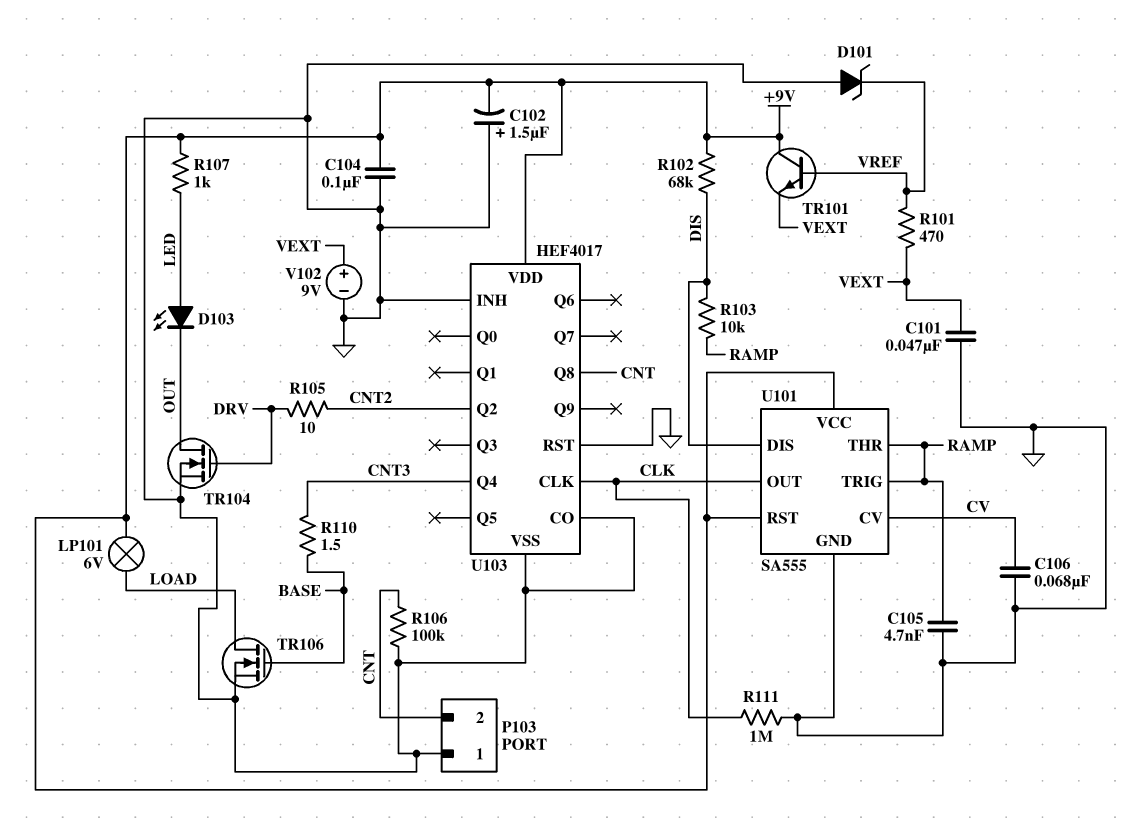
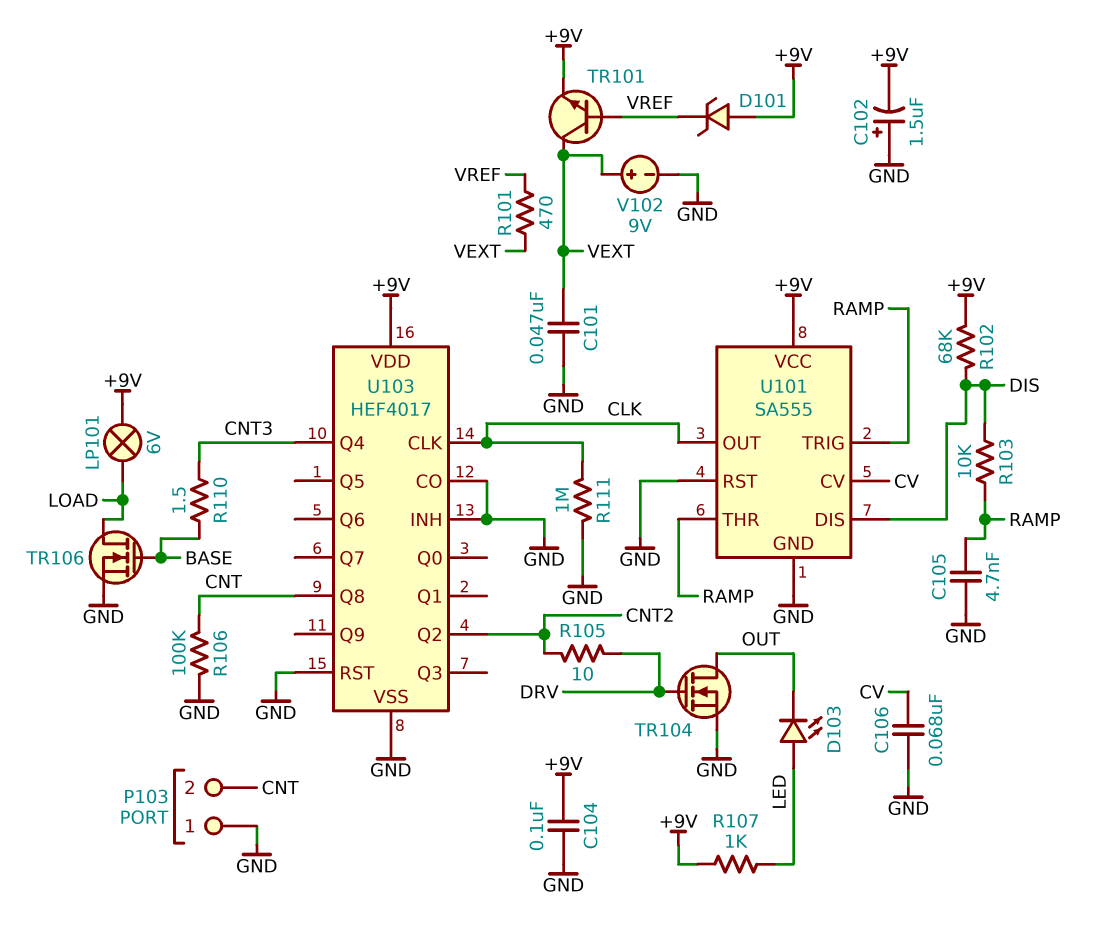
D101: zener (A GND, K VREF) -> zener (A +9V, K VREF)
TR101: NPN (B VREF, C +9V, E VEXT) -> NPN (B VREF, C VEXT, E +9V)
U101 pin RST: +9V -> GND

